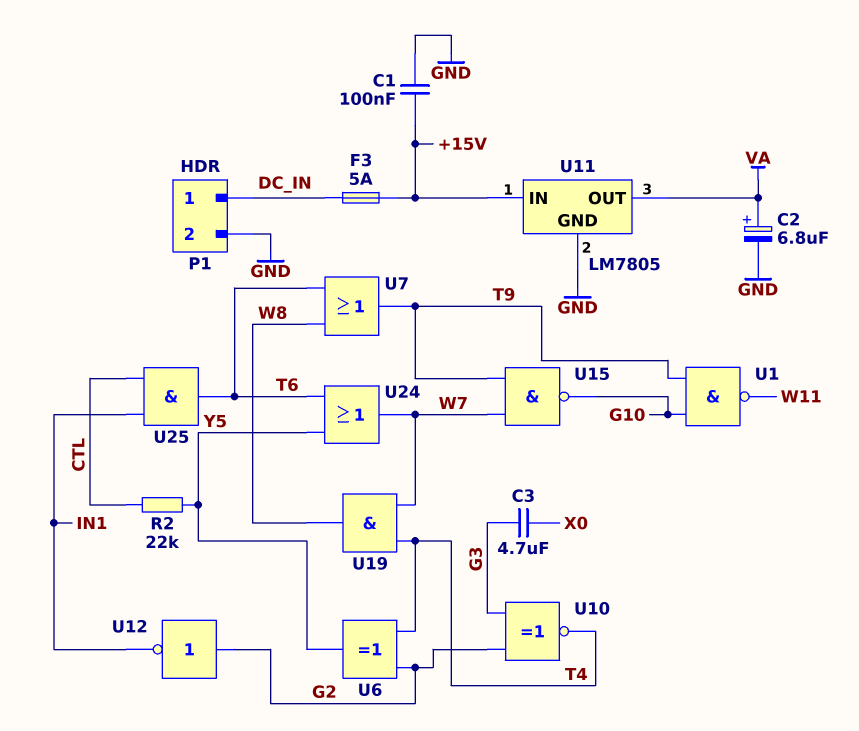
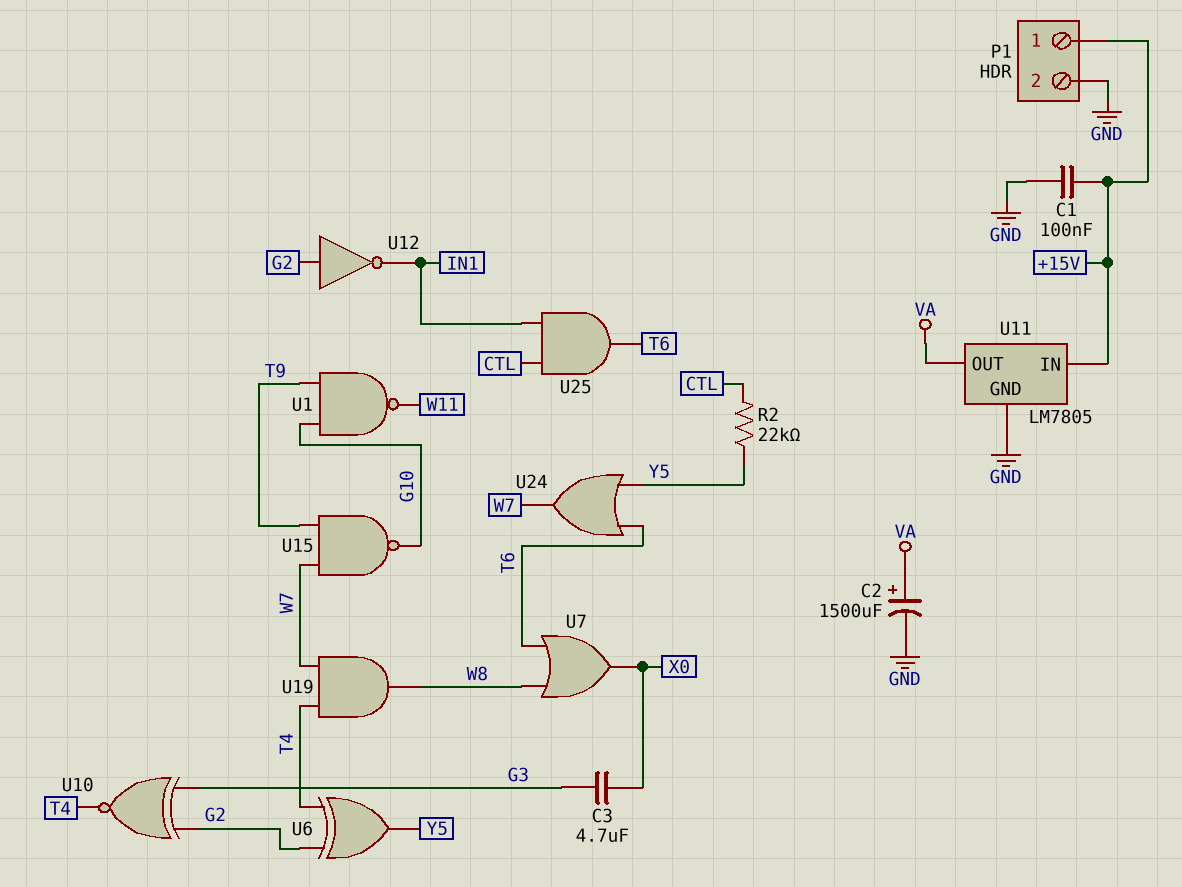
C2: 6.8uF (plus VA, minus GND) -> 1500uF (plus VA, minus GND)
F3: 5A (+15V, DC_IN) -> none
P1 pin 1: DC_IN -> +15V
U7: OR (in T6, in W8, out T9) -> OR (in T6, in W8, out X0)

